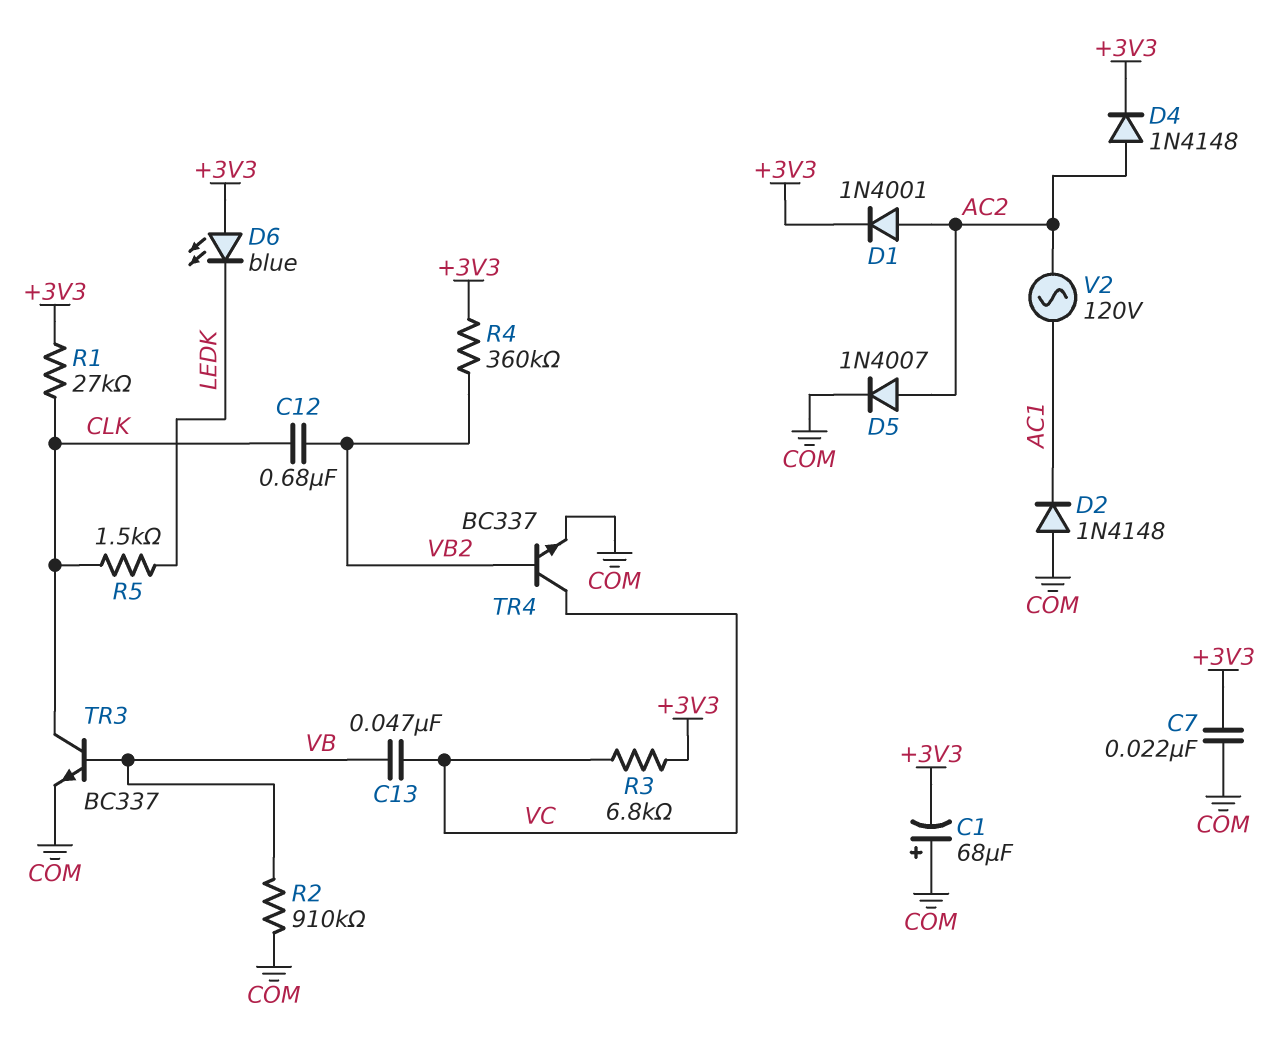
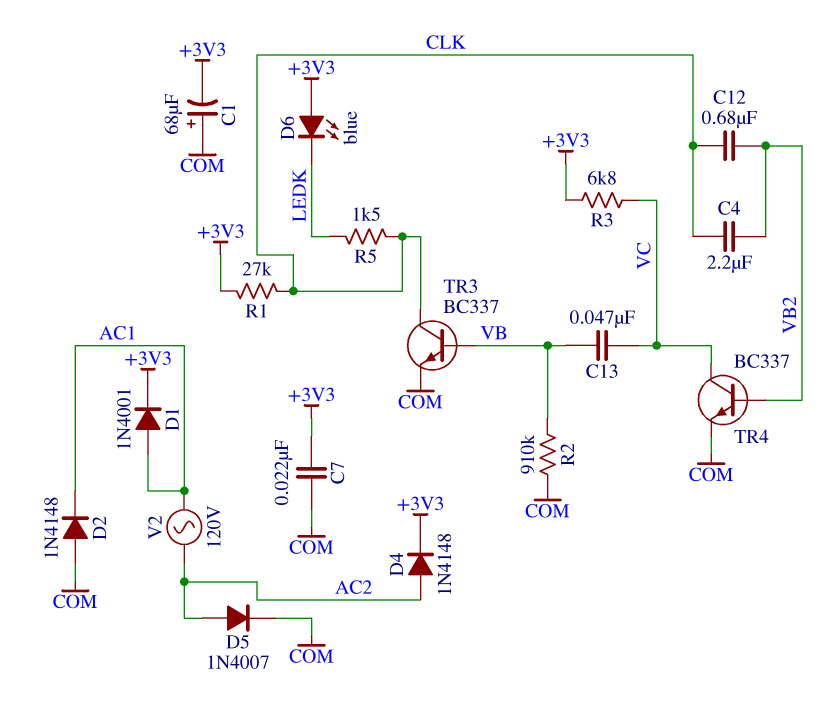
C4: none -> 2.2uF (CLK, VB2)
D1: diode 1N4001 (A AC2, K +3V3) -> diode 1N4001 (A AC1, K +3V3)
R4: 360k (+3V3, VB2) -> none

